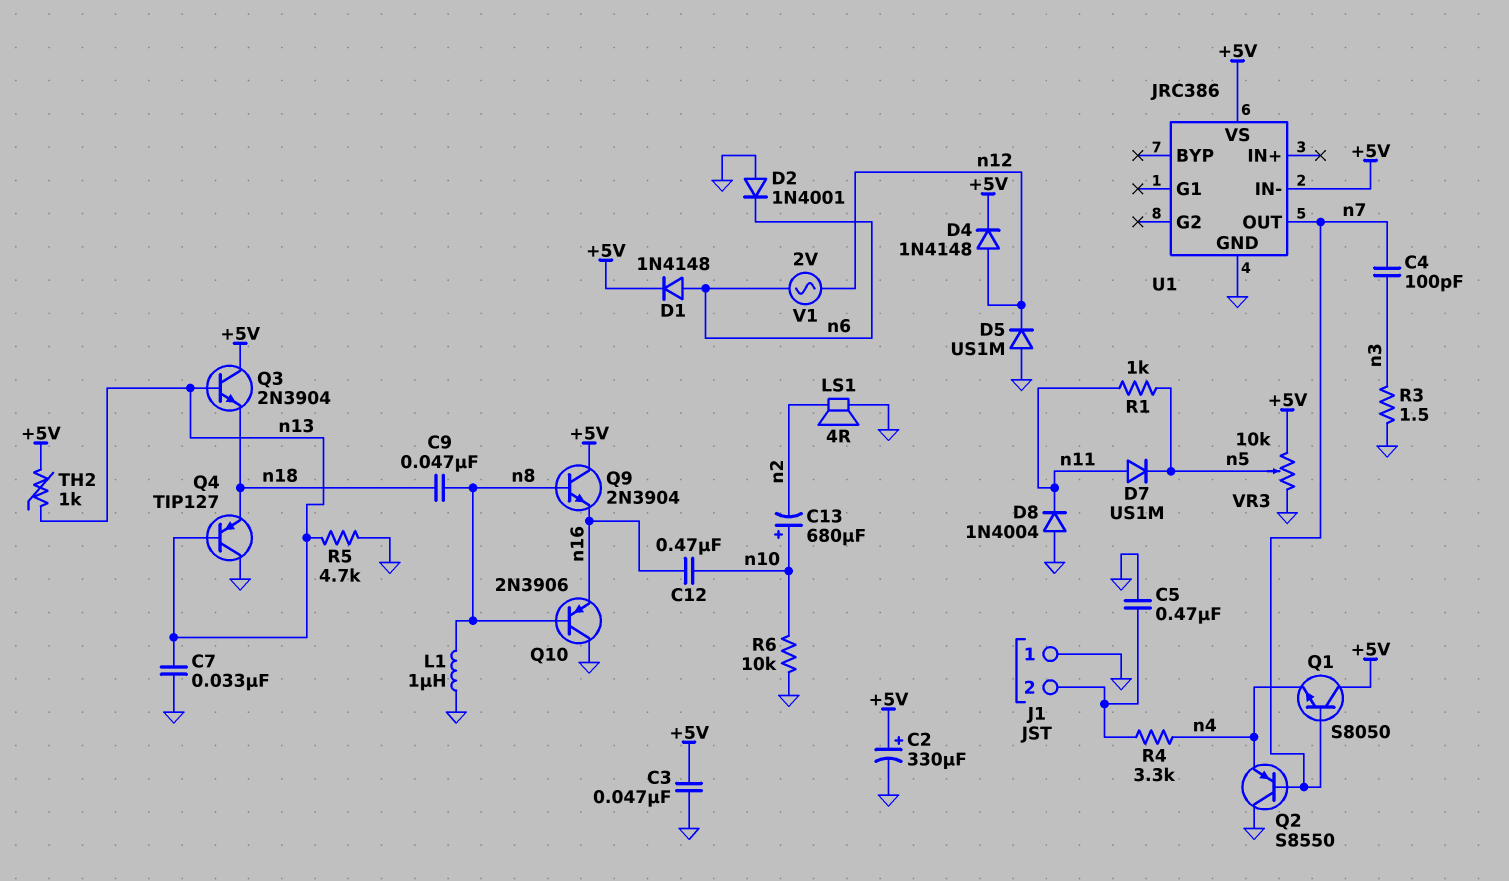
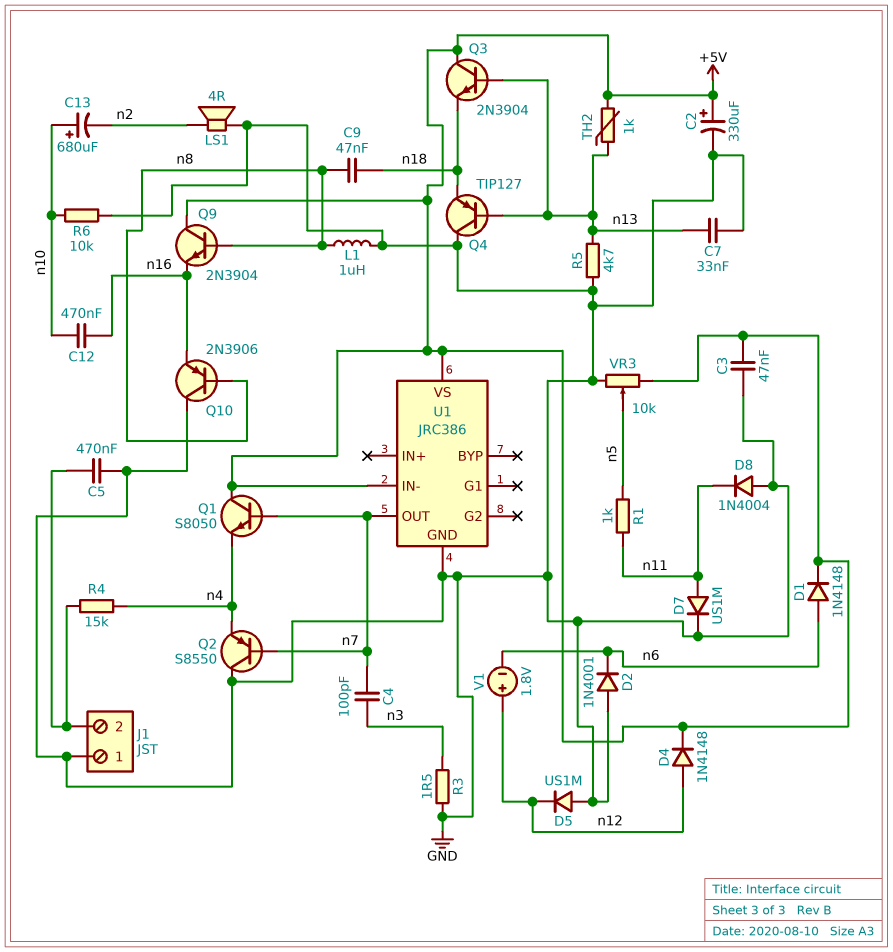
D7: diode US1M (A n11, K n5) -> diode US1M (A n11, K GND)
R4: 3.3k (J1/2, n4) -> 15k (J1/2, n4)
V1: AC 2V (n6, n12) -> 1.8V (plus n12, minus n6)

